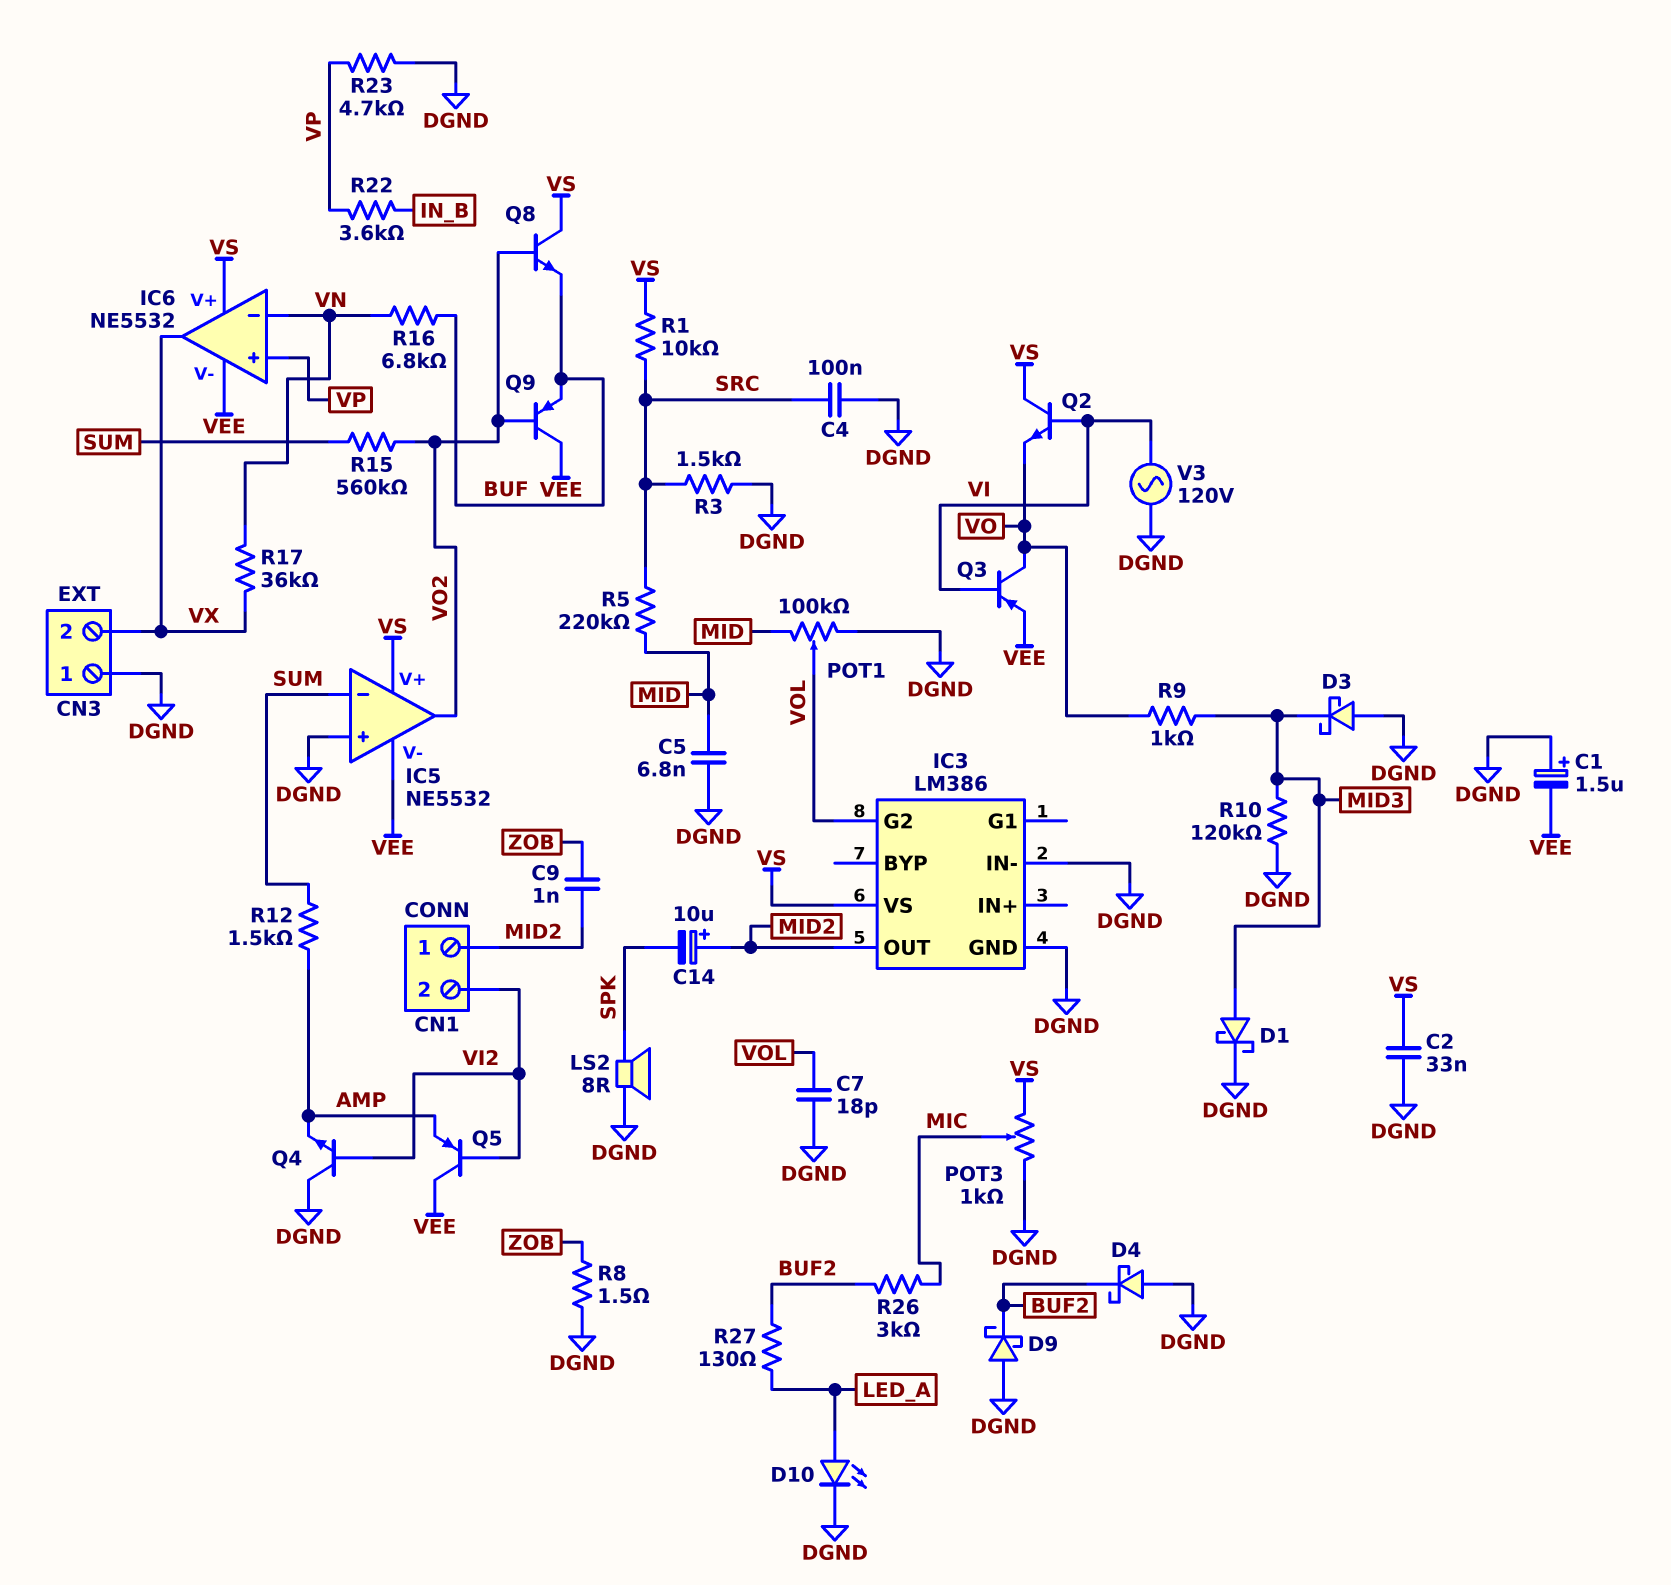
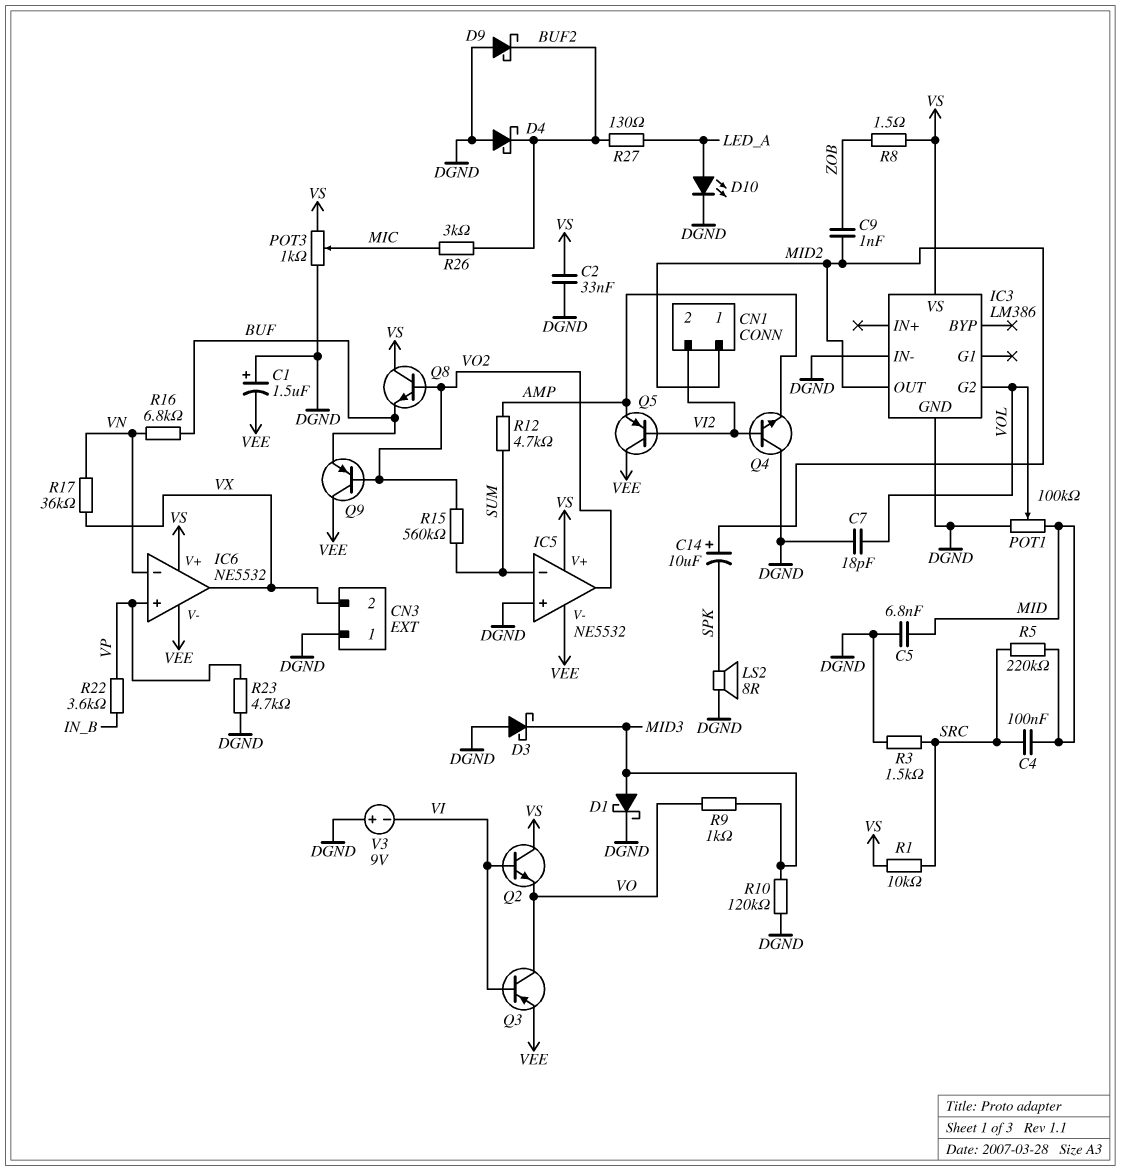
C4: 100nF (DGND, SRC) -> 100nF (MID, SRC)
R8: 1.5 (DGND, ZOB) -> 1.5 (VS, ZOB)
R12: 1.5k (AMP, SUM) -> 4.7k (AMP, SUM)
V3: AC 120V (DGND, VI) -> 9V (plus DGND, minus VI)

